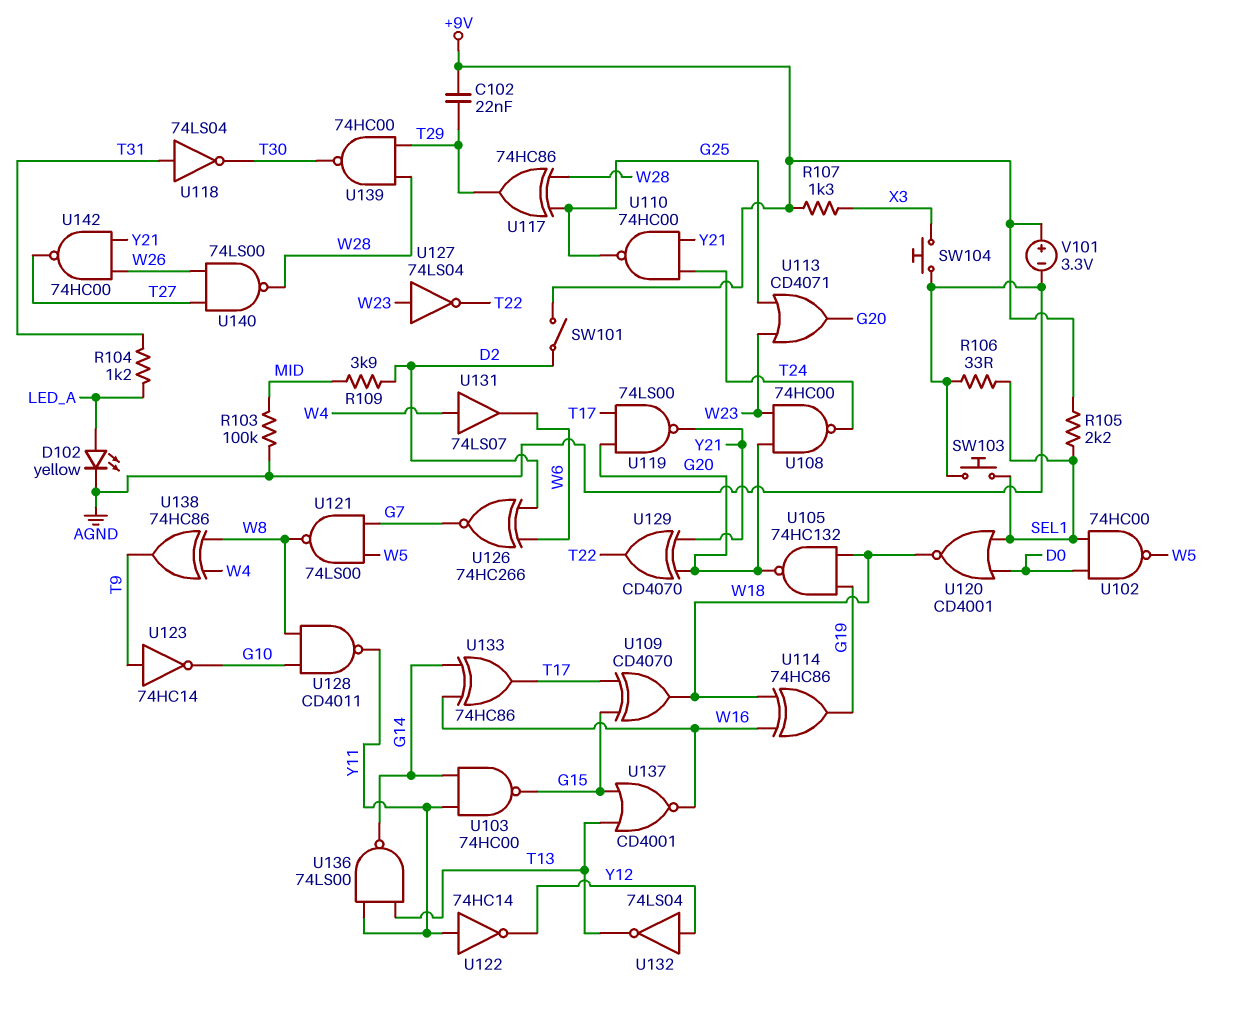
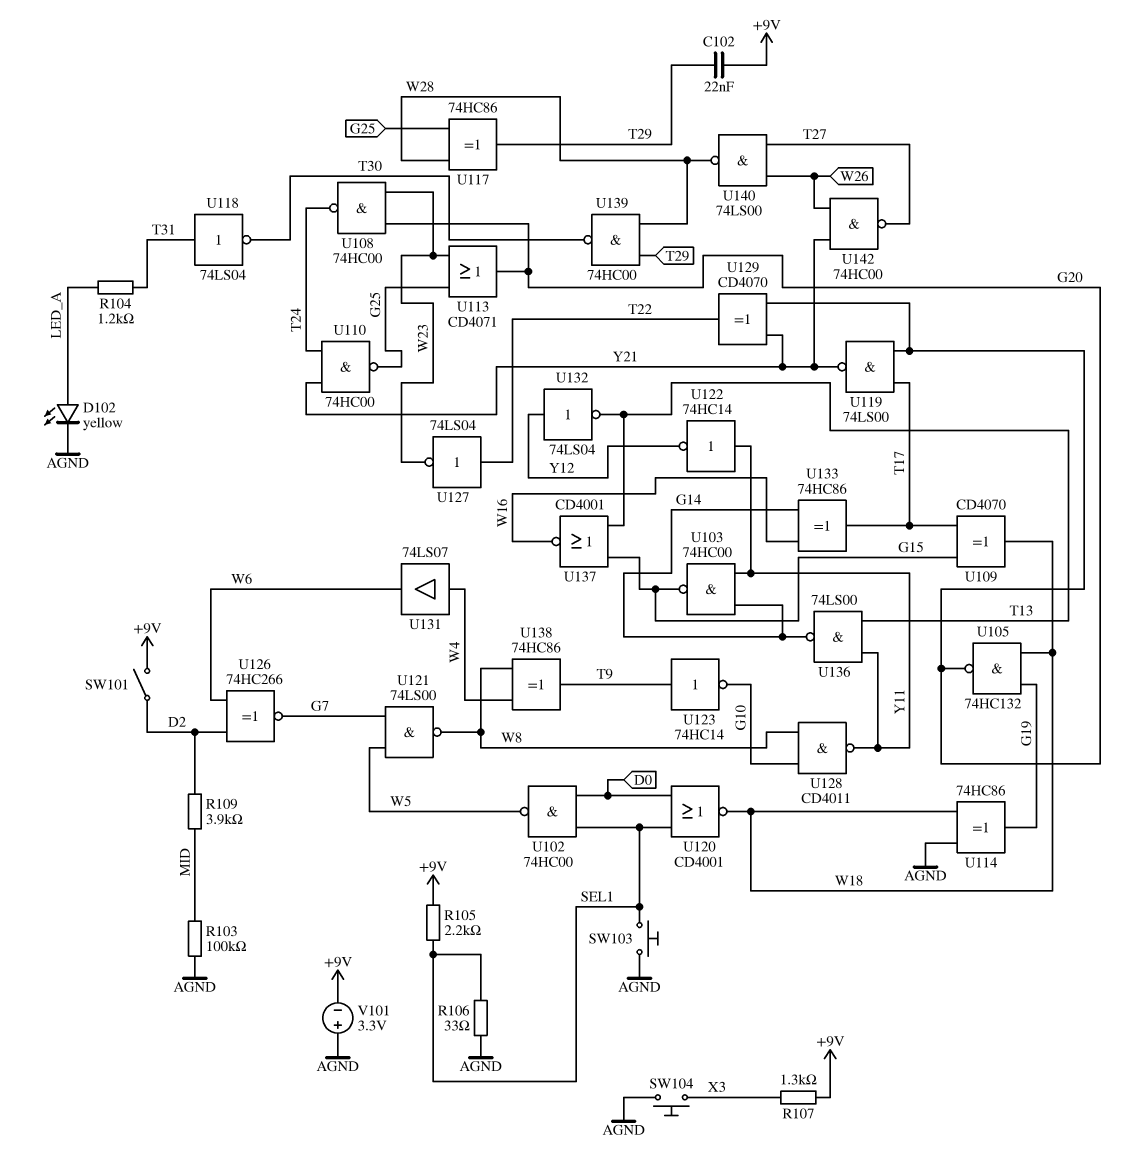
U114: XOR 74HC86 (in W16, in W18, out G19) -> XOR 74HC86 (in AGND, in W18, out G19)
U127: NOT 74LS04 (in W23, out T22) -> NOT 74LS04 (in T22, out W23)
V101: 3.3V (plus +9V, minus AGND) -> 3.3V (plus AGND, minus +9V)

